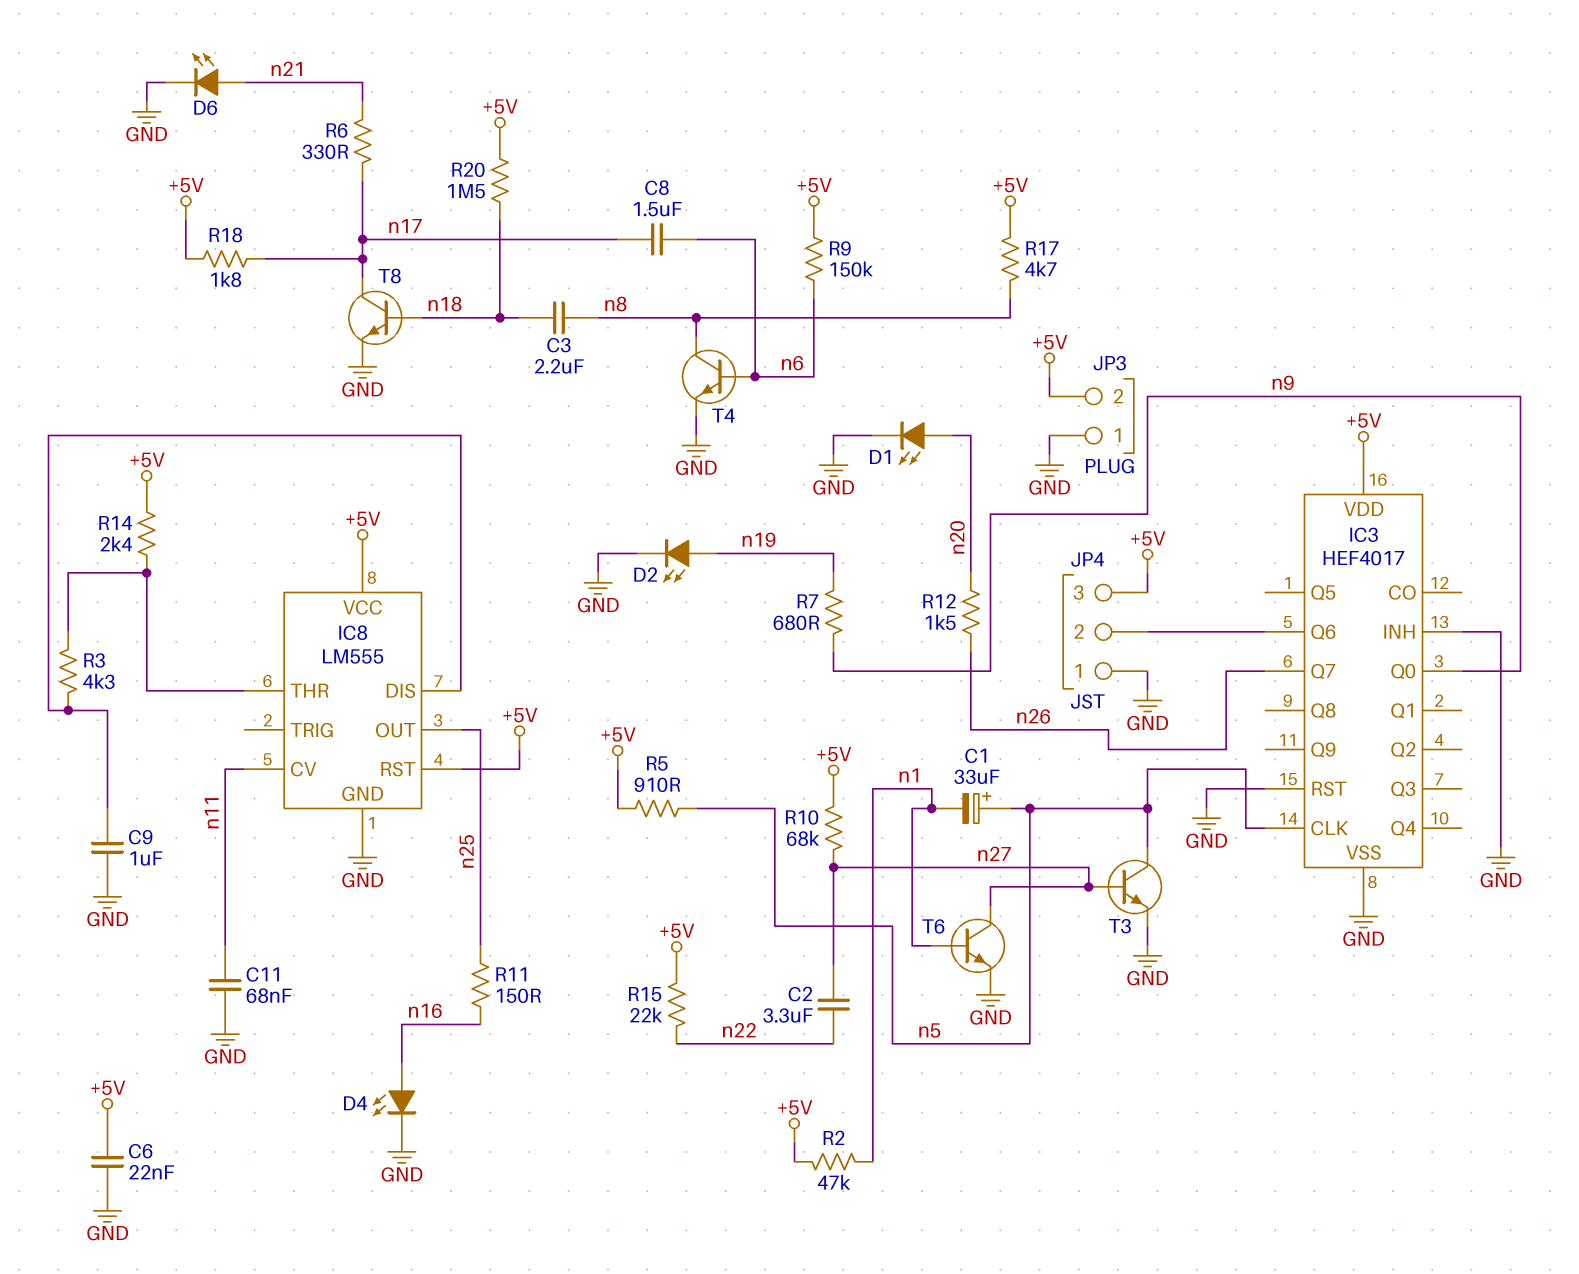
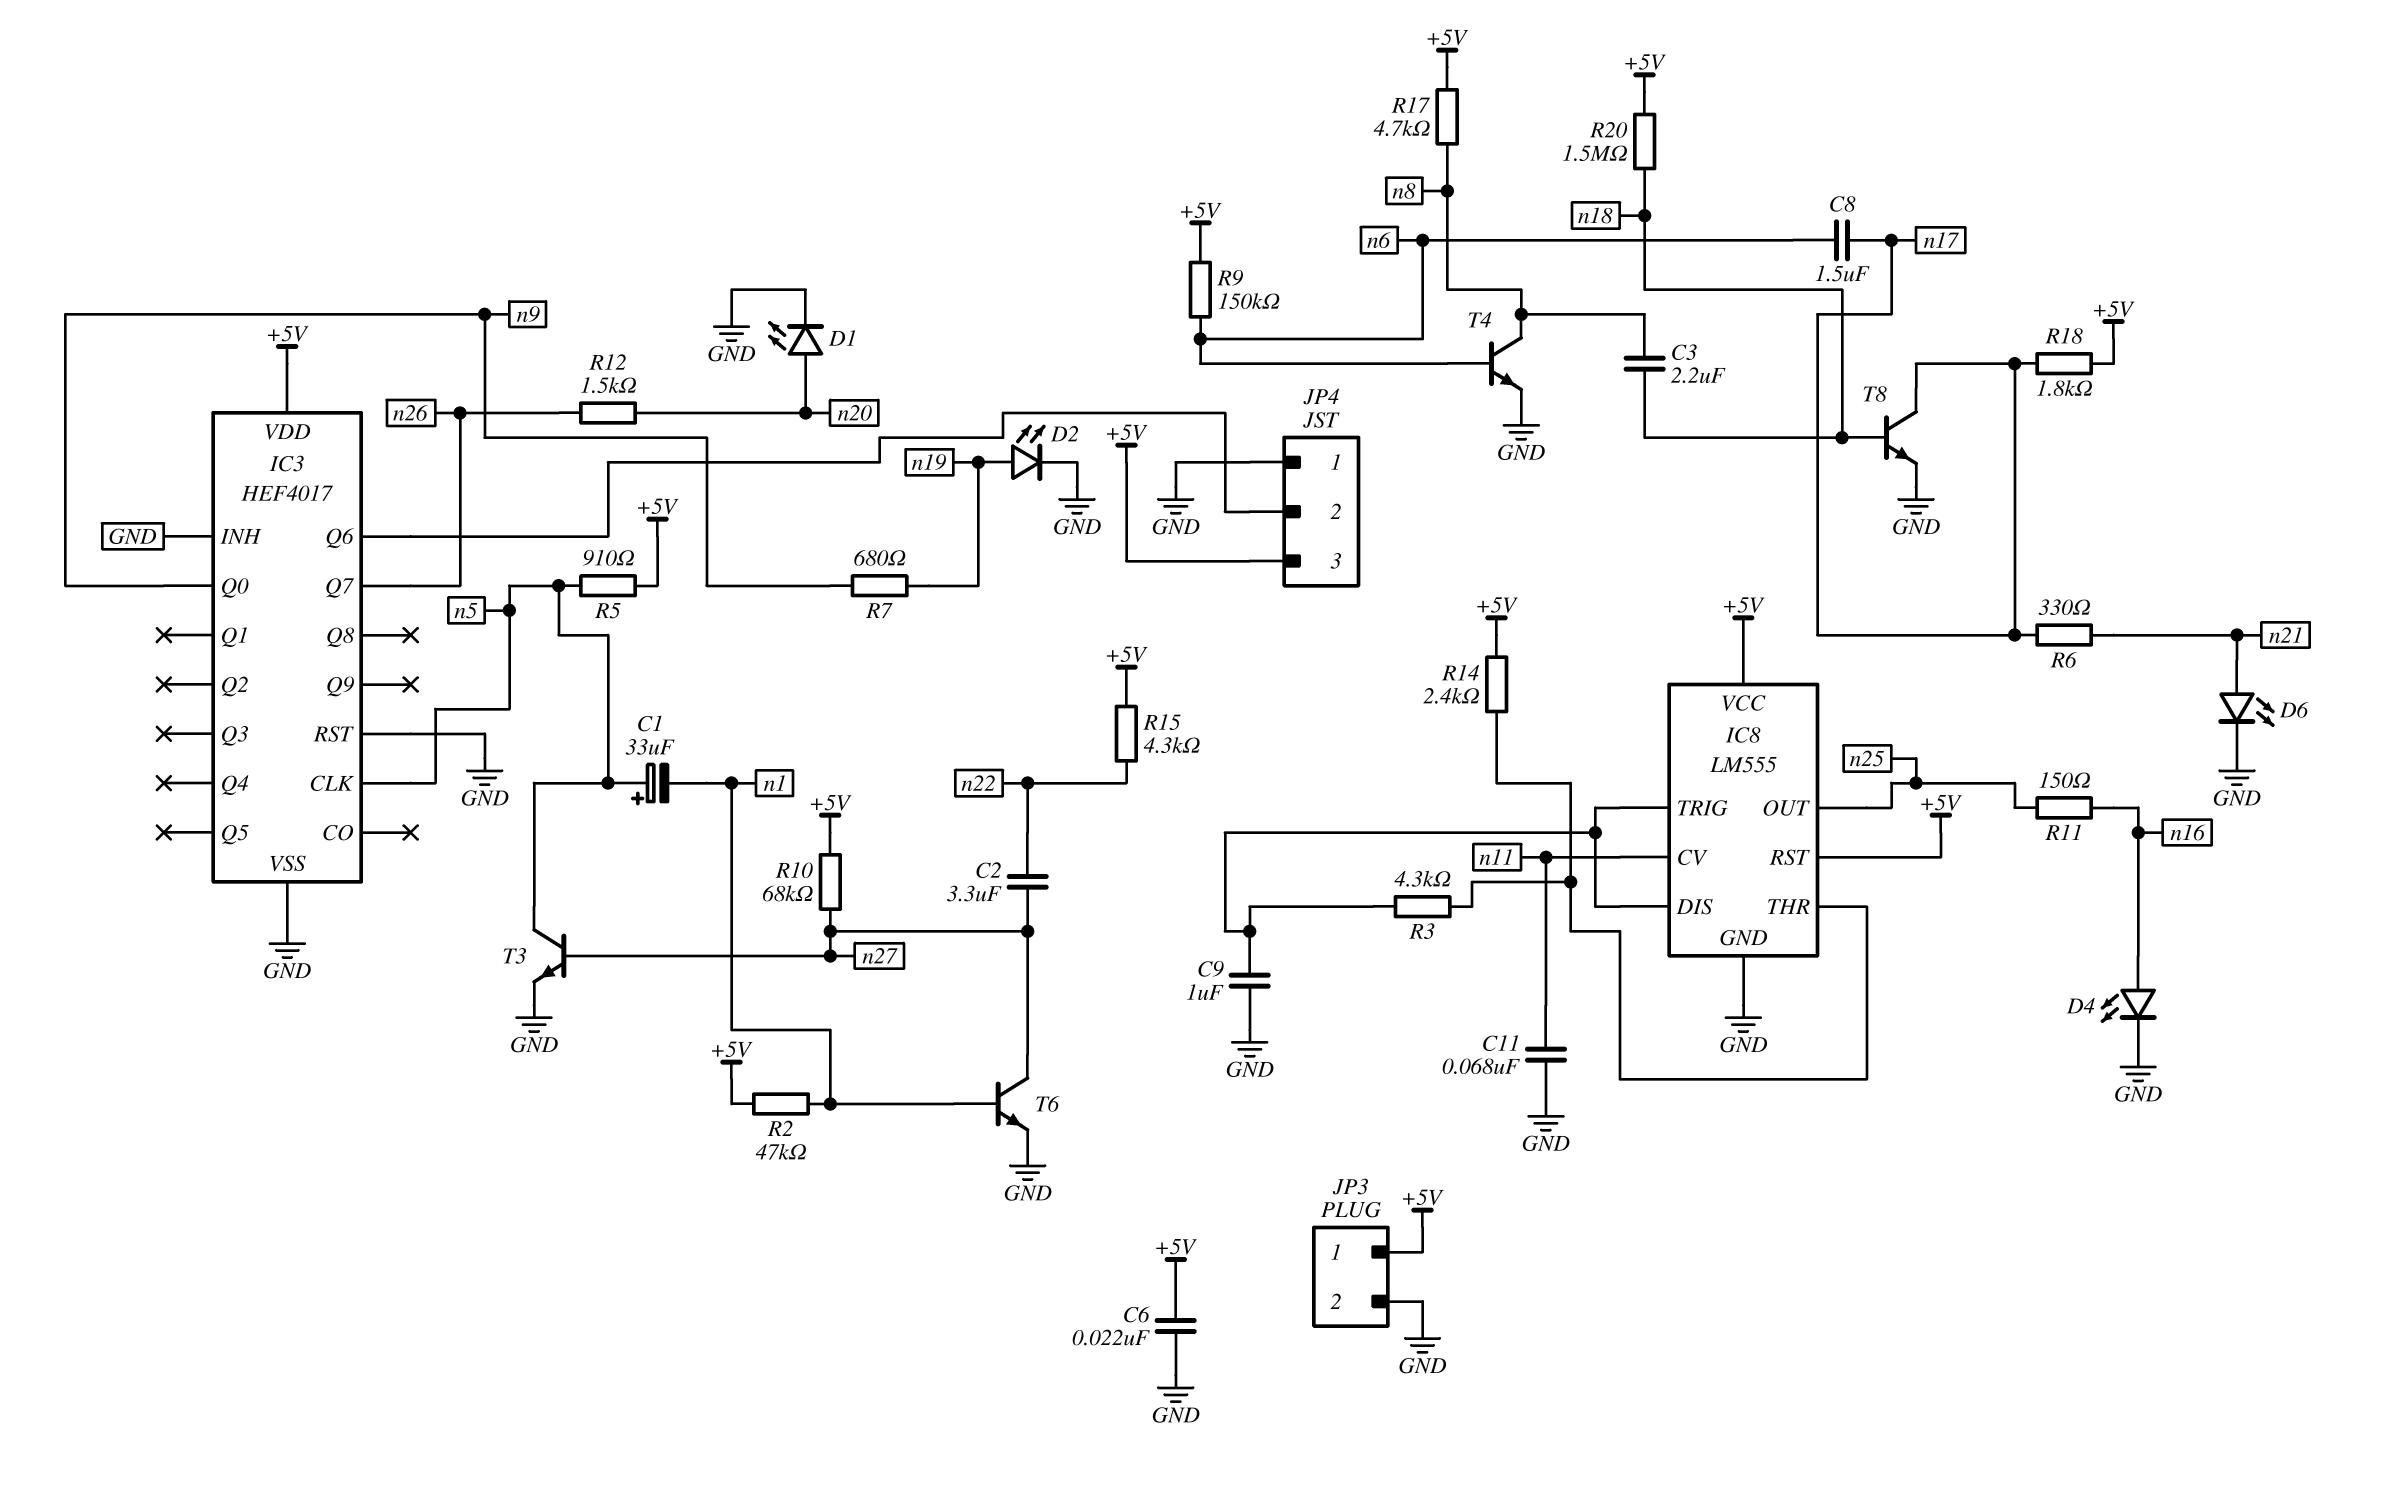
IC8 pin TRIG: none -> IC8/DIS
JP3 pin 1: GND -> +5V
JP3 pin 2: +5V -> GND
R15: 22k (+5V, n22) -> 4.3k (+5V, n22)

